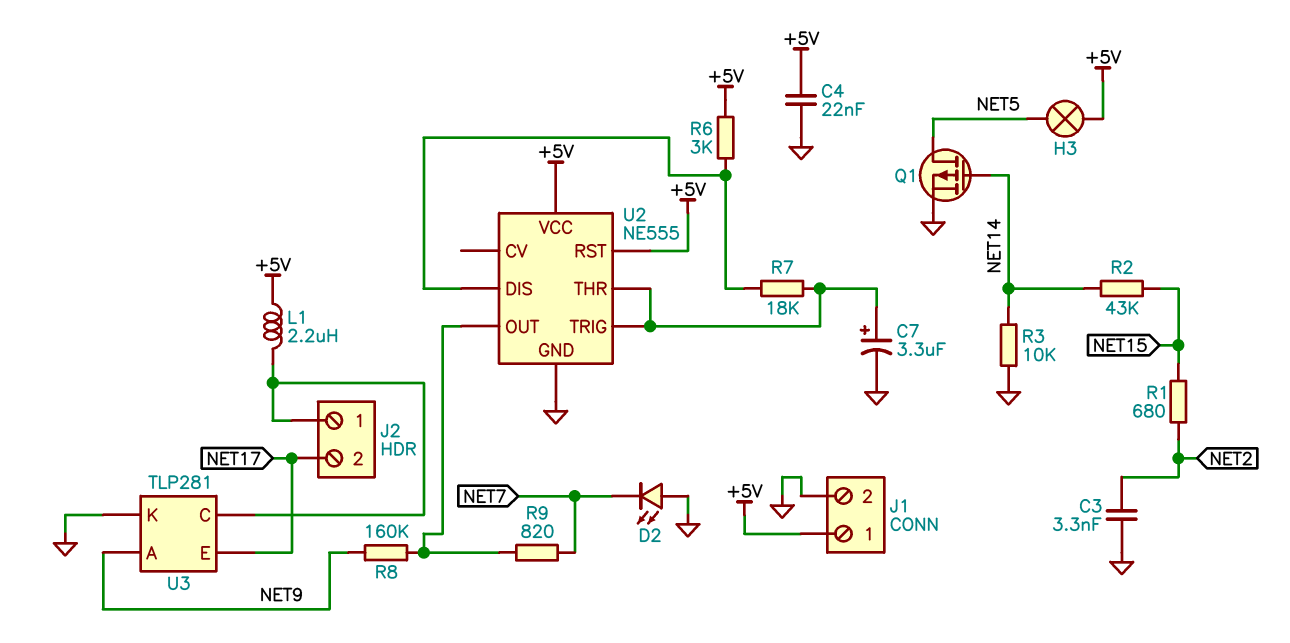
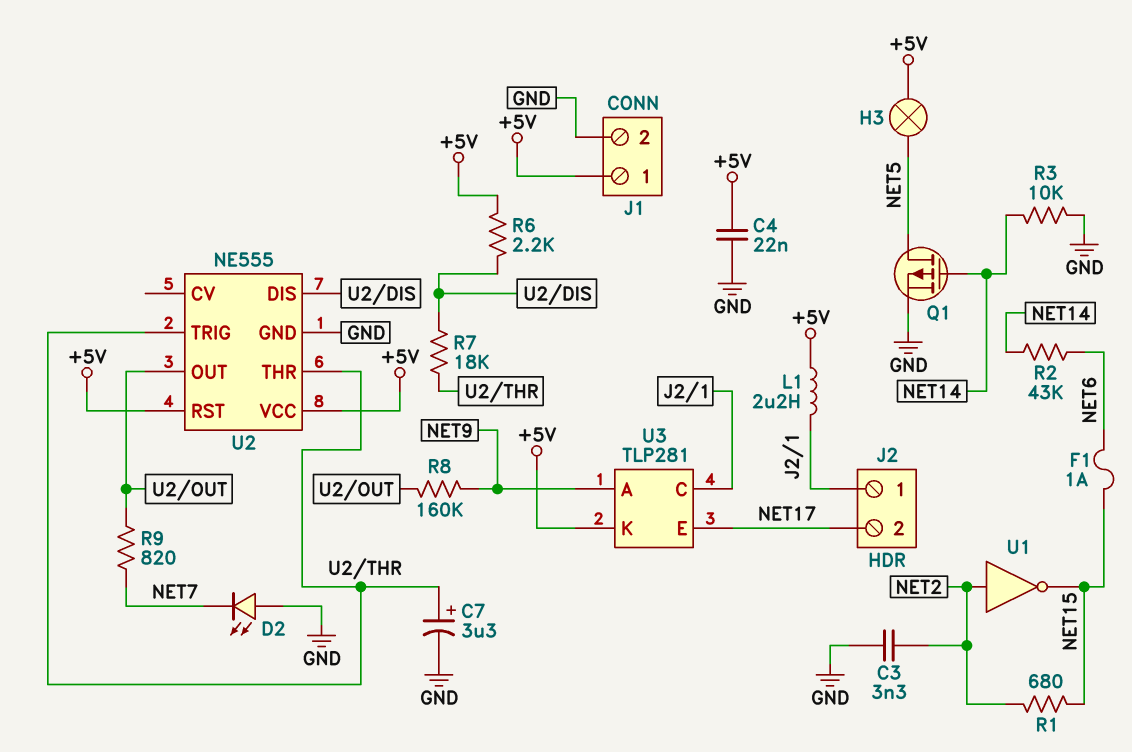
F1: none -> 1A (NET6, NET15)
R2: 43k (NET14, NET15) -> 43k (NET6, NET14)
R6: 3k (+5V, U2/DIS) -> 2.2k (+5V, U2/DIS)
U1: none -> NOT (in NET2, out NET15)
U3 pin K: GND -> +5V

